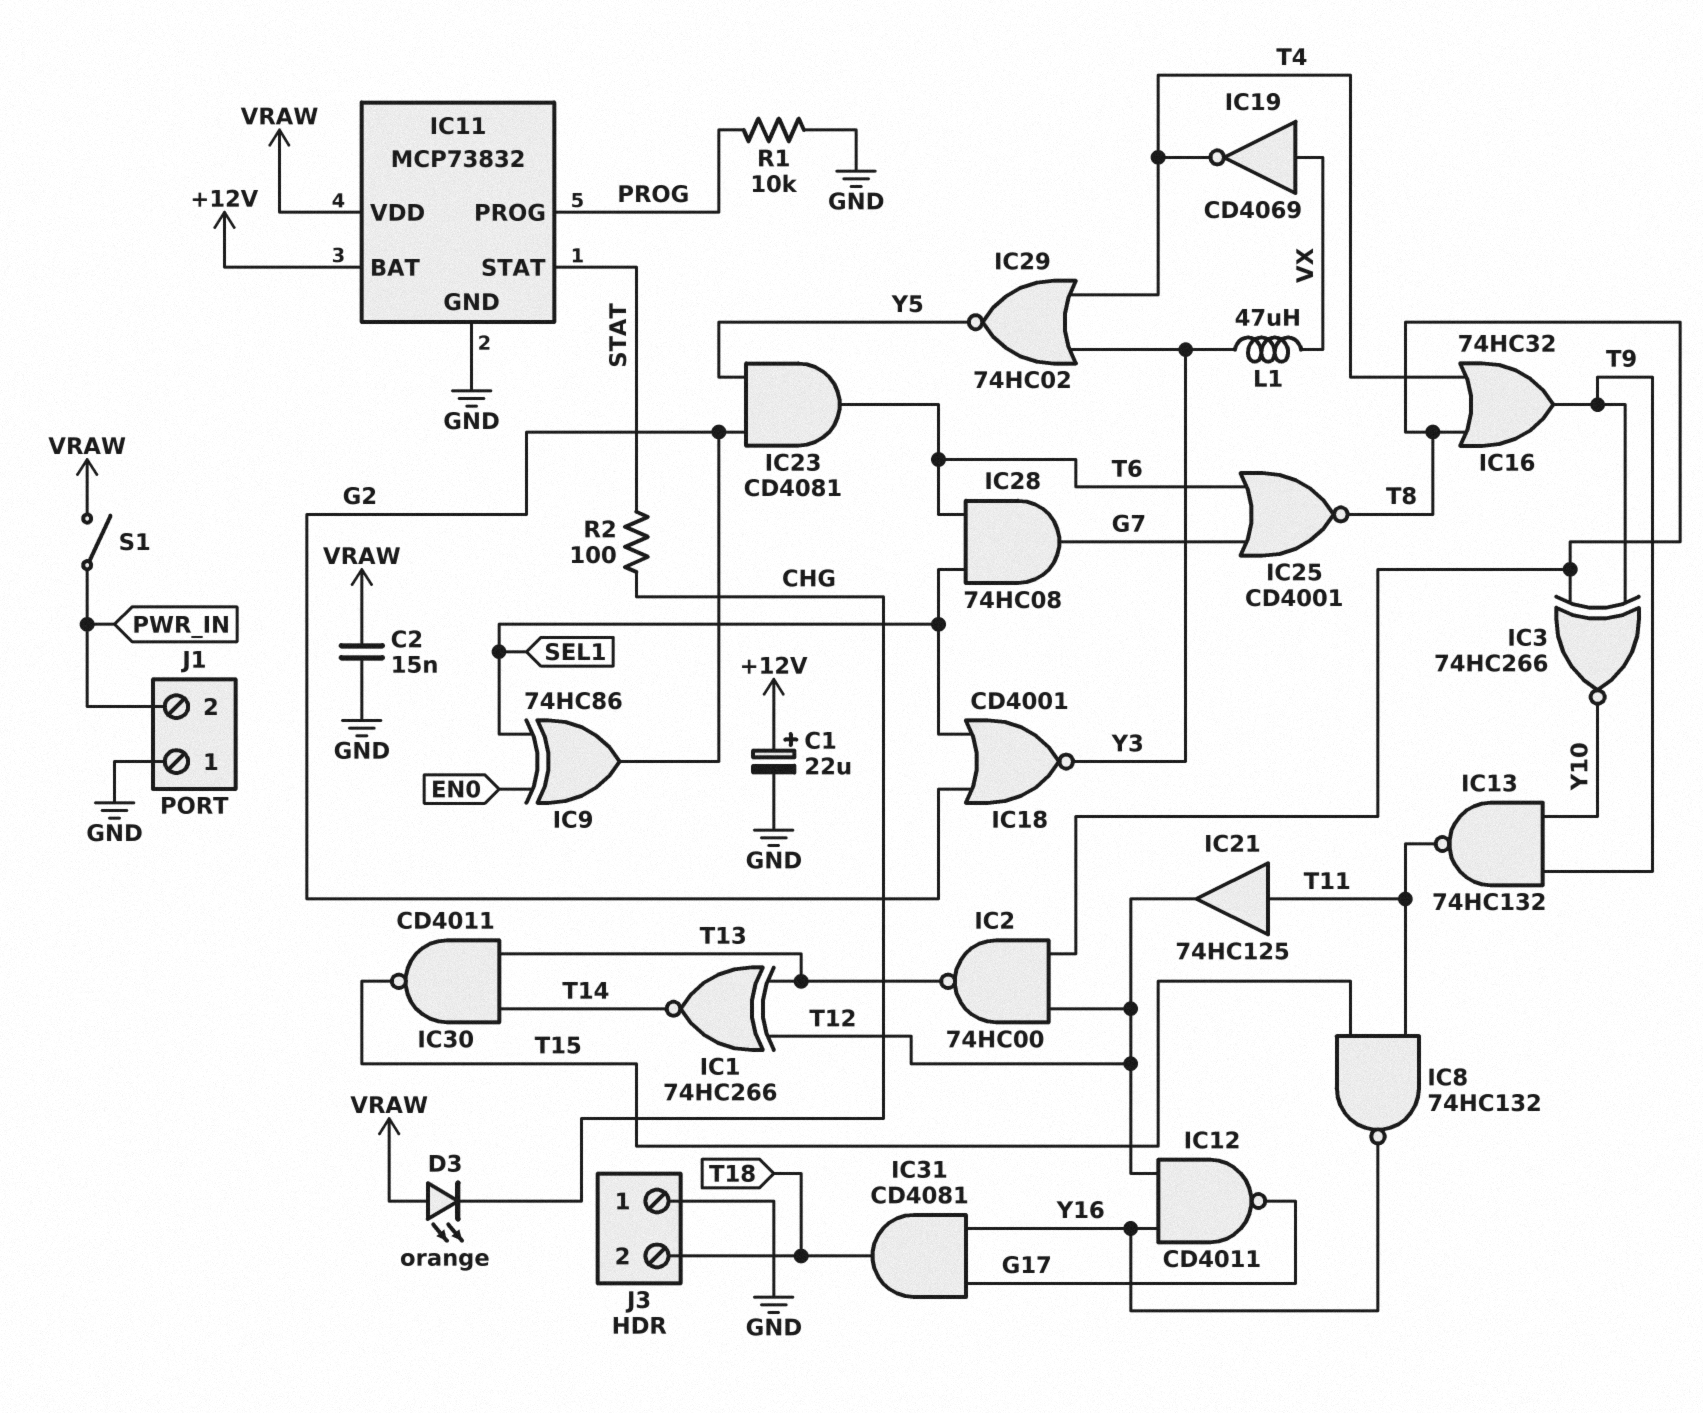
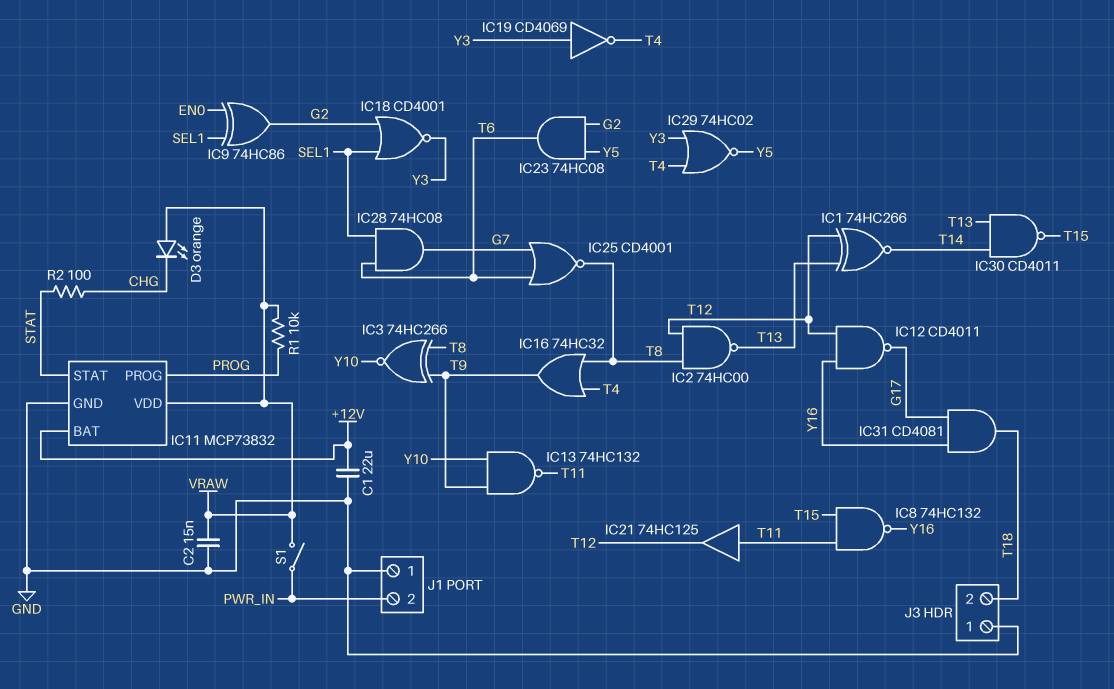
C1: 22uF (plus +12V, minus GND) -> 22uF (+12V, GND)
IC19: NOT CD4069 (in VX, out T4) -> NOT CD4069 (in Y3, out T4)
IC23: AND CD4081 (in G2, in Y5, out T6) -> AND 74HC08 (in G2, in Y5, out T6)
L1: 47uH (VX, Y3) -> none
R1: 10k (GND, PROG) -> 10k (PROG, VRAW)

